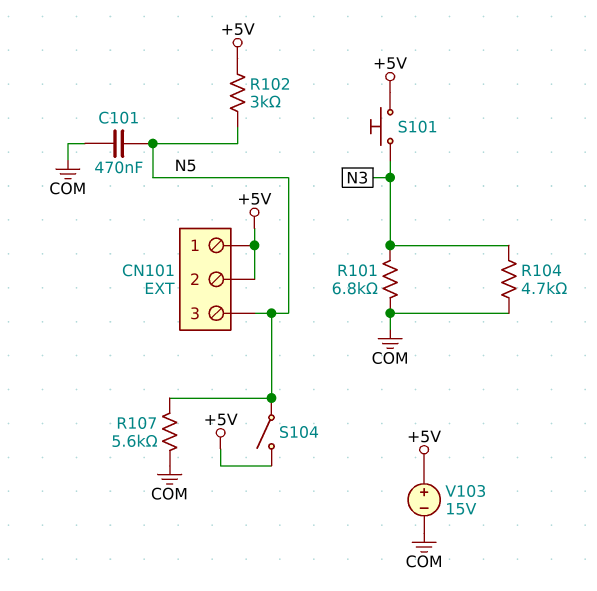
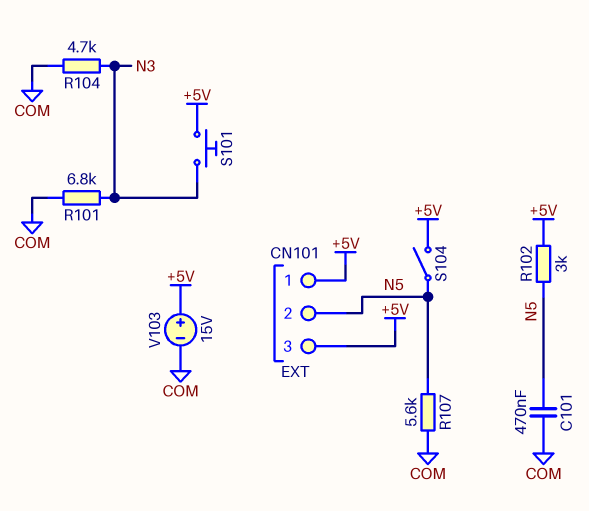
CN101 pin 2: +5V -> N5
CN101 pin 3: N5 -> +5V

